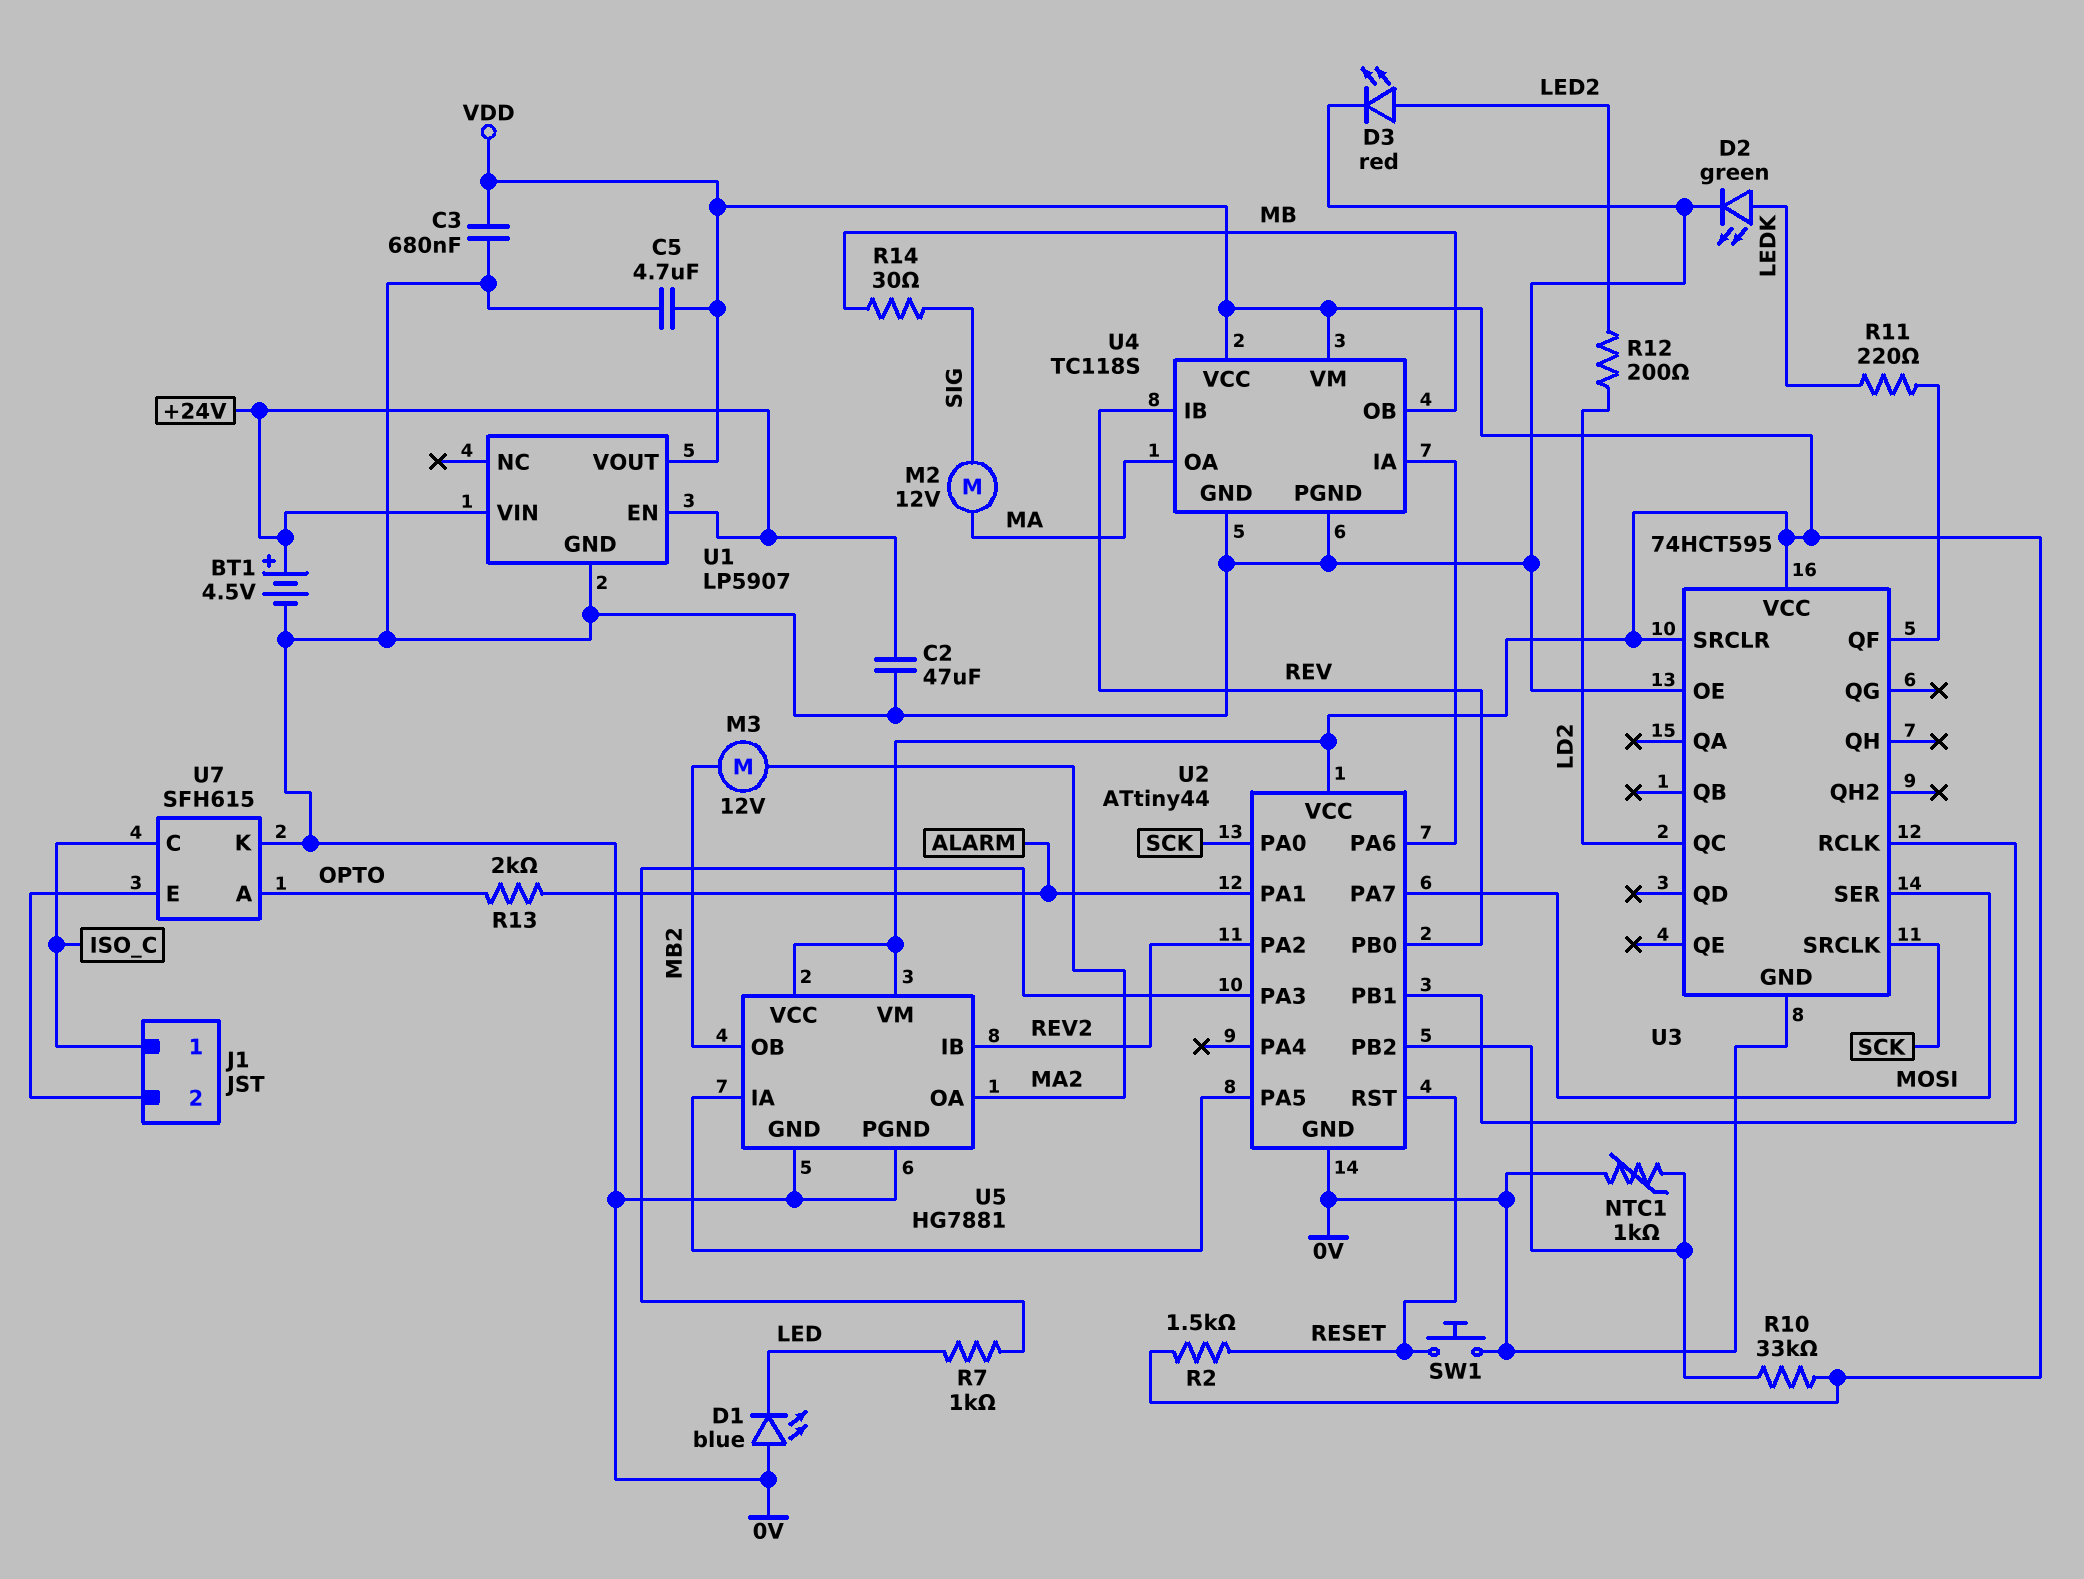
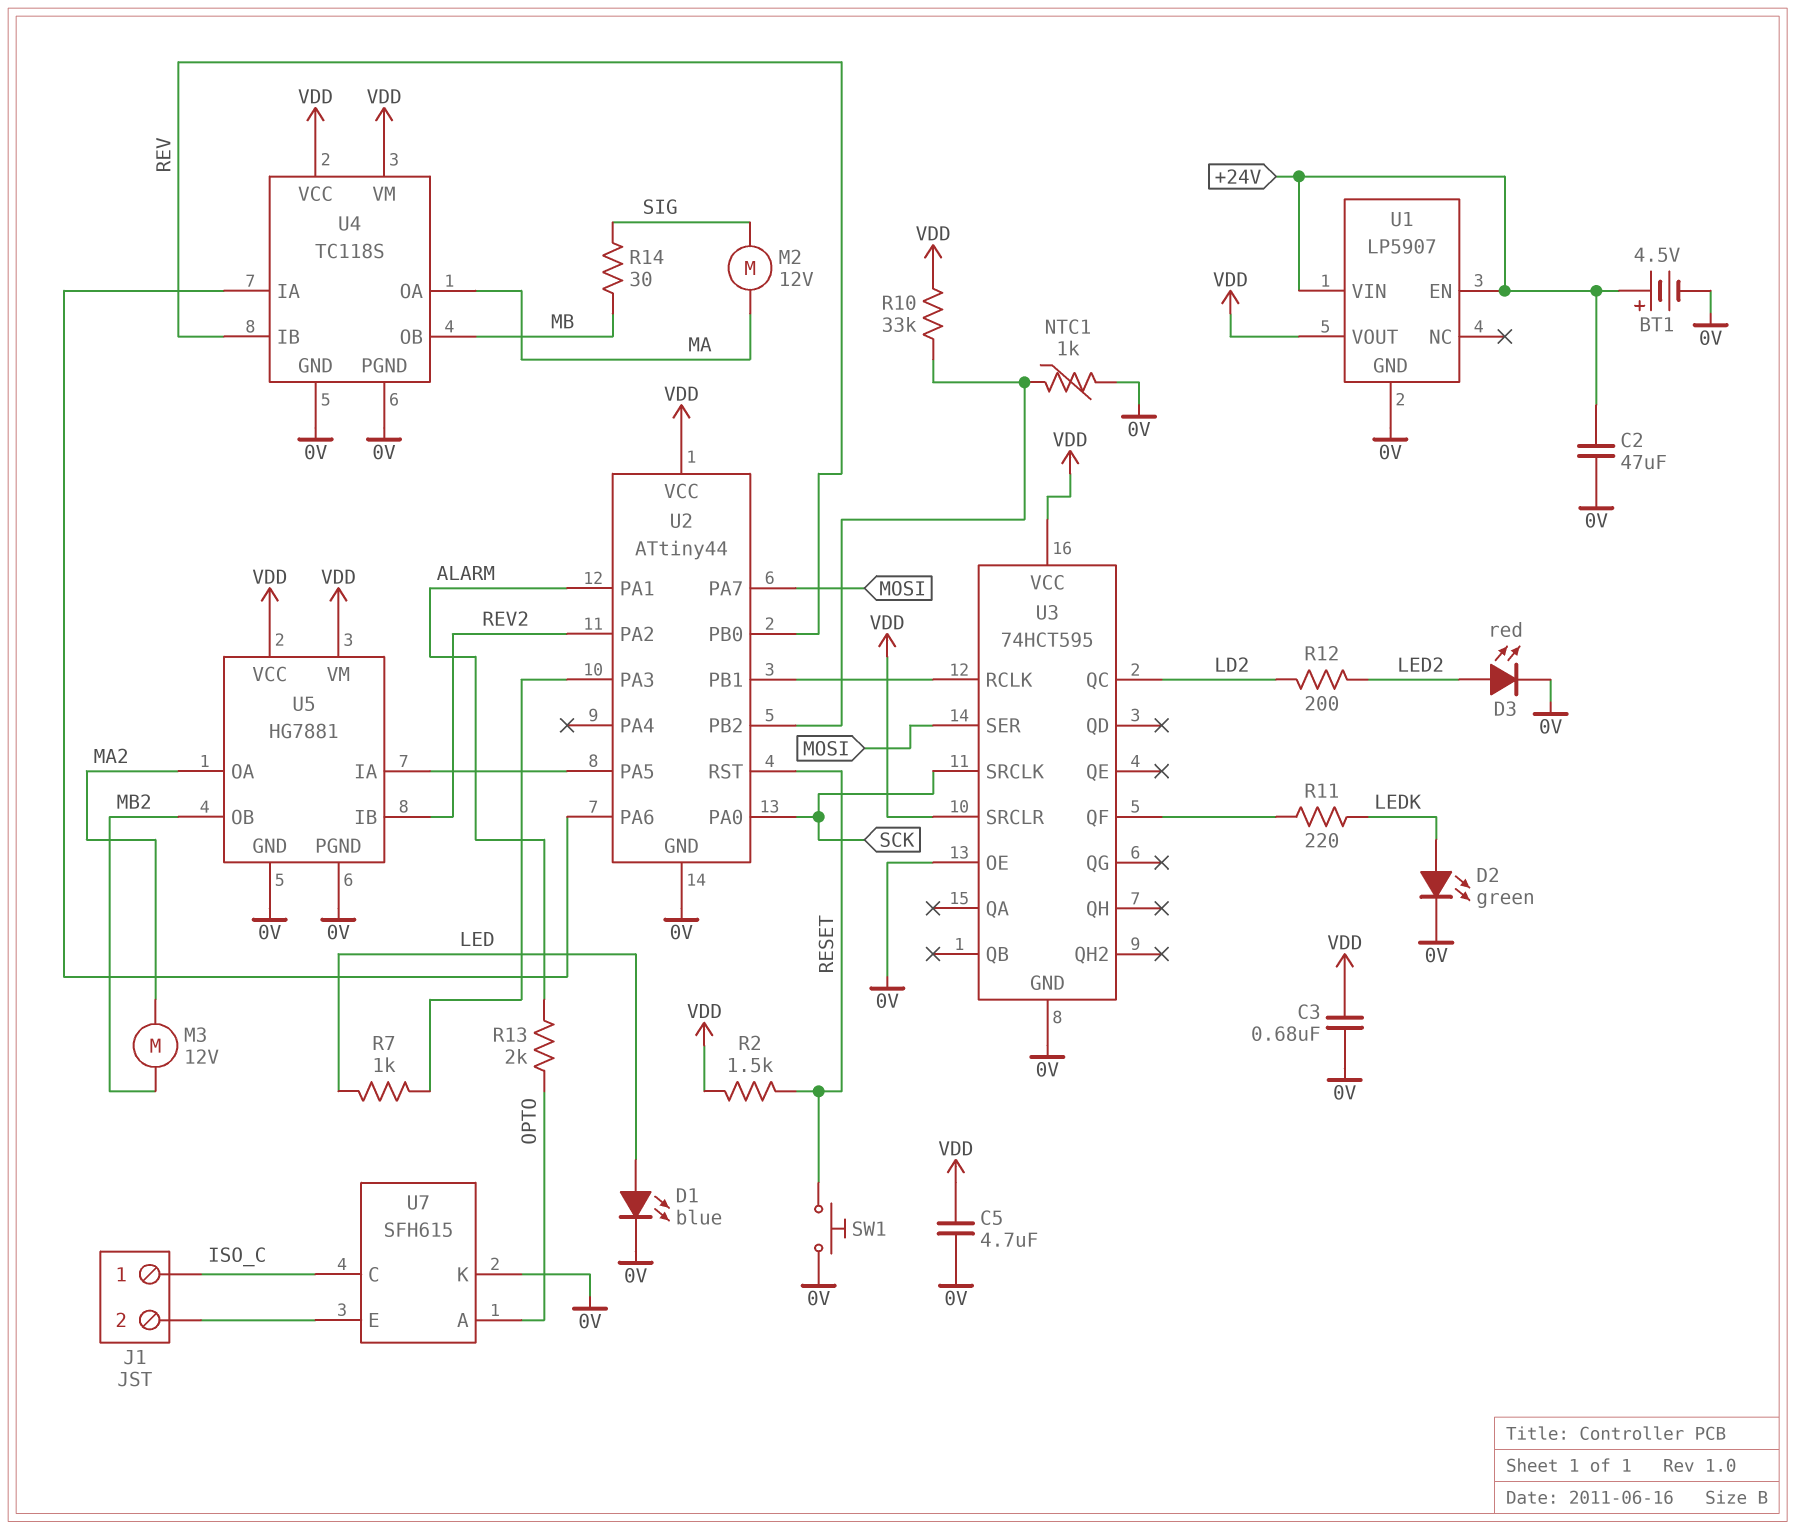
D1: LED blue (A 0V, K LED) -> LED blue (A LED, K 0V)

